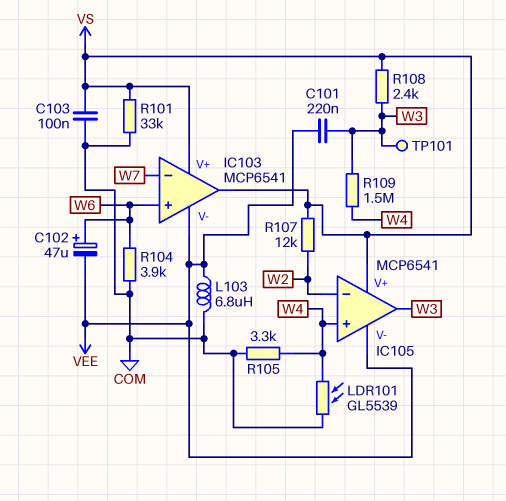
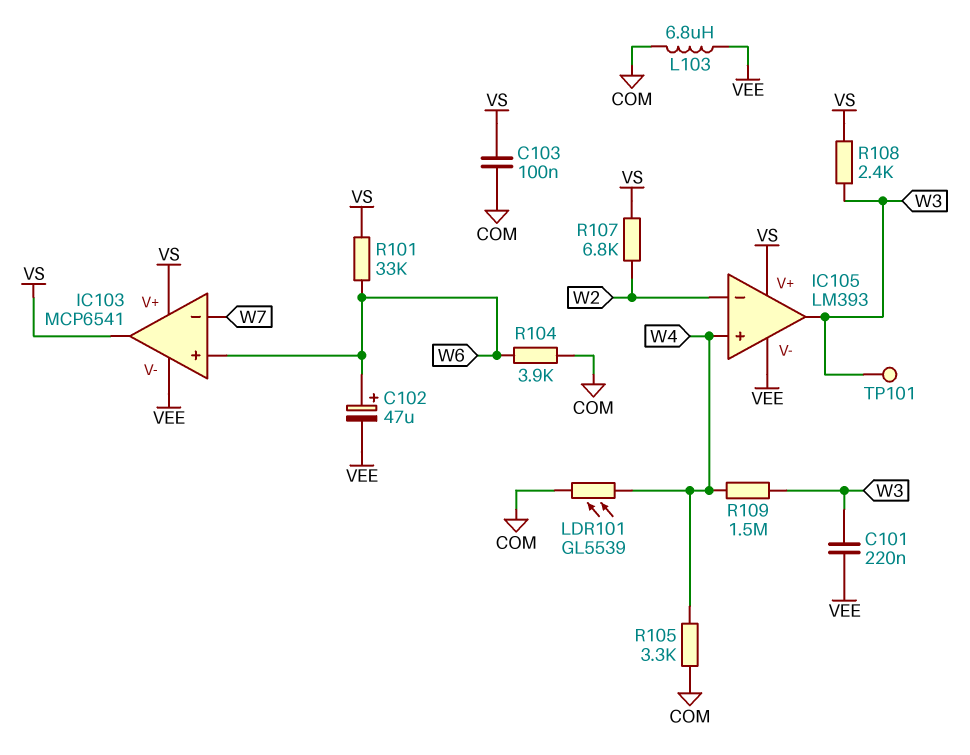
IC105: MCP6541 -> LM393
R101: 33k (COM, VS) -> 33k (VS, W6)
R107: 12k (VS, W2) -> 6.8k (VS, W2)

